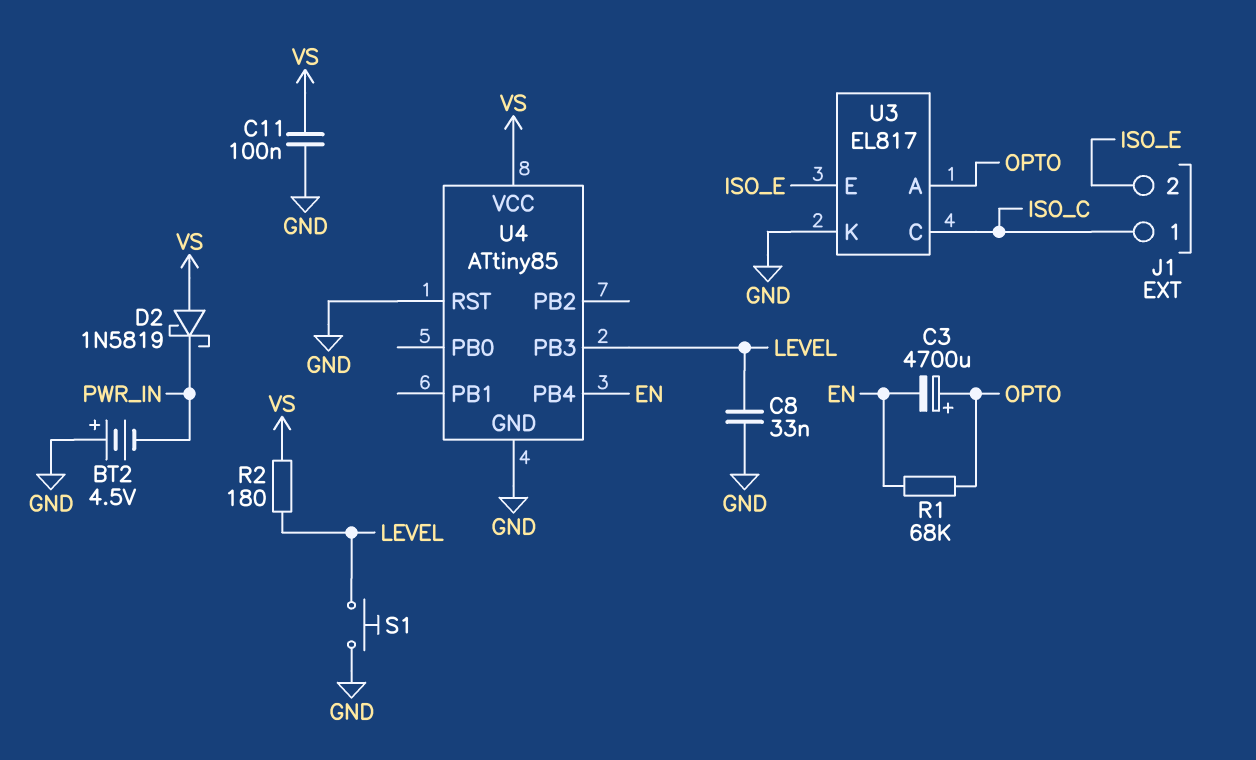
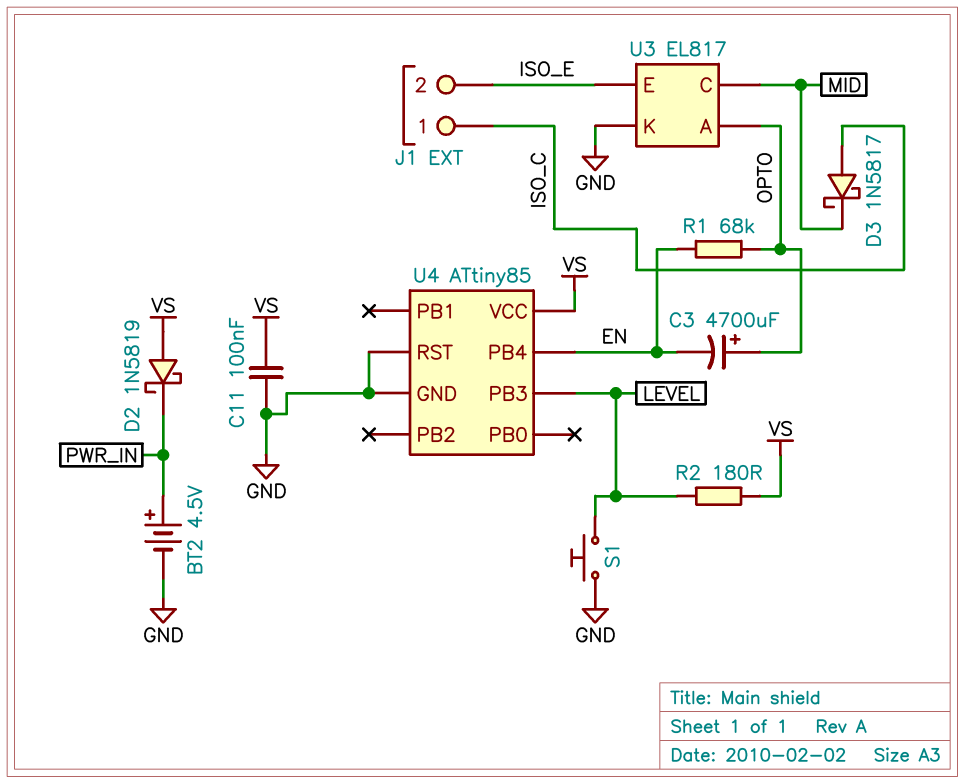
BT2: 4.5V (plus GND, minus PWR_IN) -> 4.5V (plus PWR_IN, minus GND)
C8: 33nF (GND, LEVEL) -> none
D3: none -> schottky 1N5817 (A ISO_C, K MID)
U3 pin C: ISO_C -> MID

